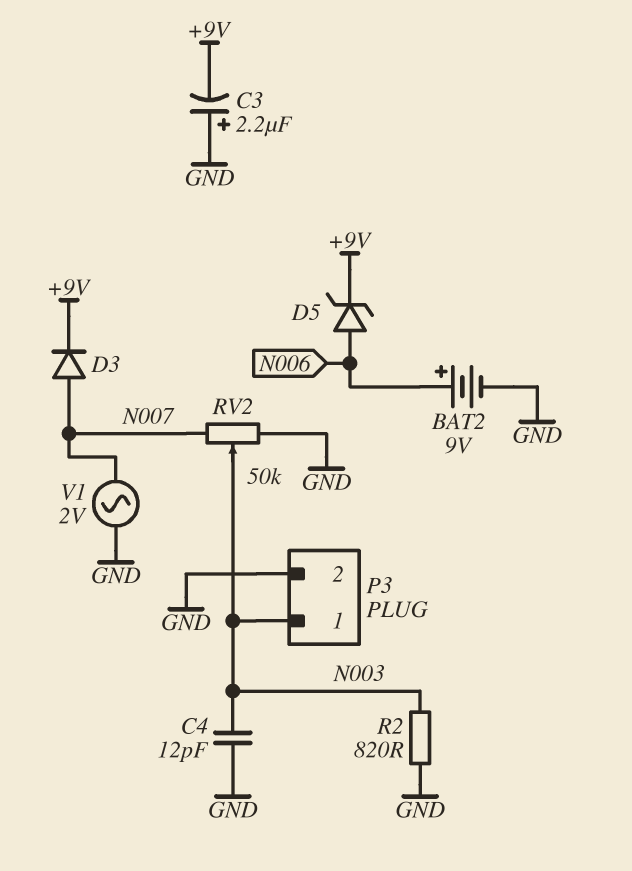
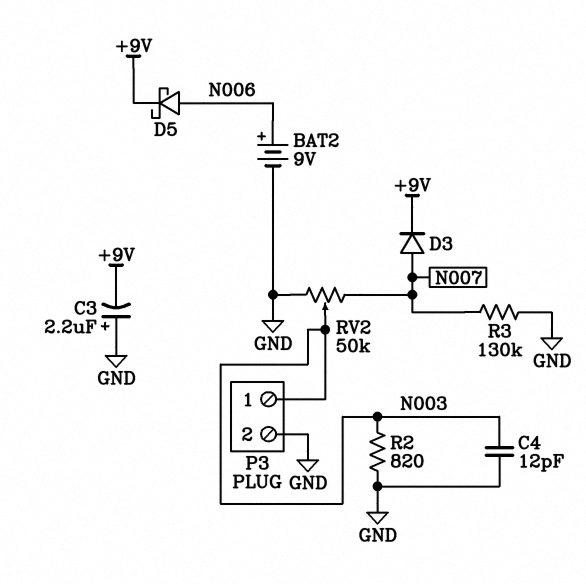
D5: zener (A N006, K +9V) -> schottky (A N006, K +9V)
R3: none -> 130k (GND, N007)
V1: AC 2V (GND, N007) -> none

